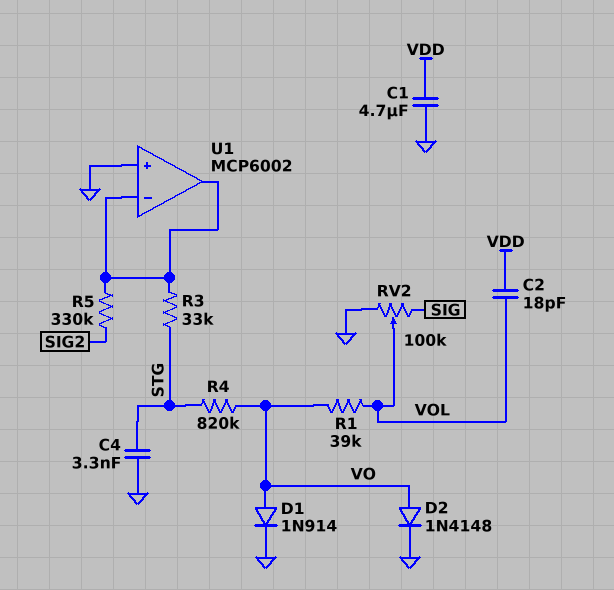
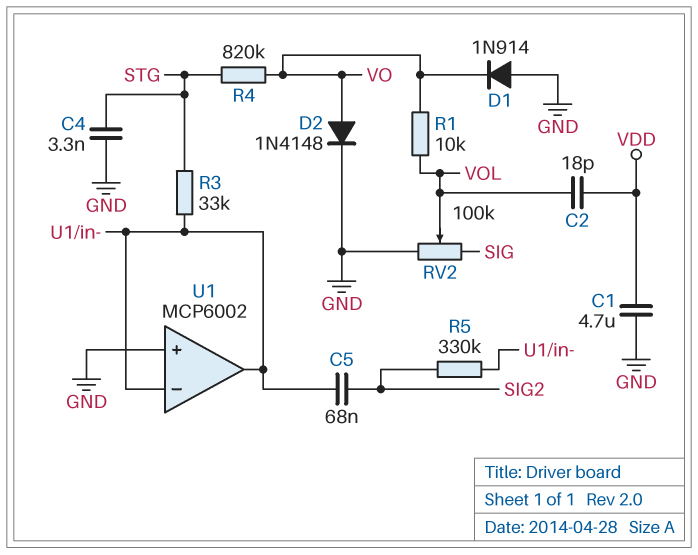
C5: none -> 68nF (SIG2, U1/in-)
D1: diode 1N914 (A VO, K GND) -> diode 1N914 (A GND, K VO)
R1: 39k (VO, VOL) -> 10k (VO, VOL)

